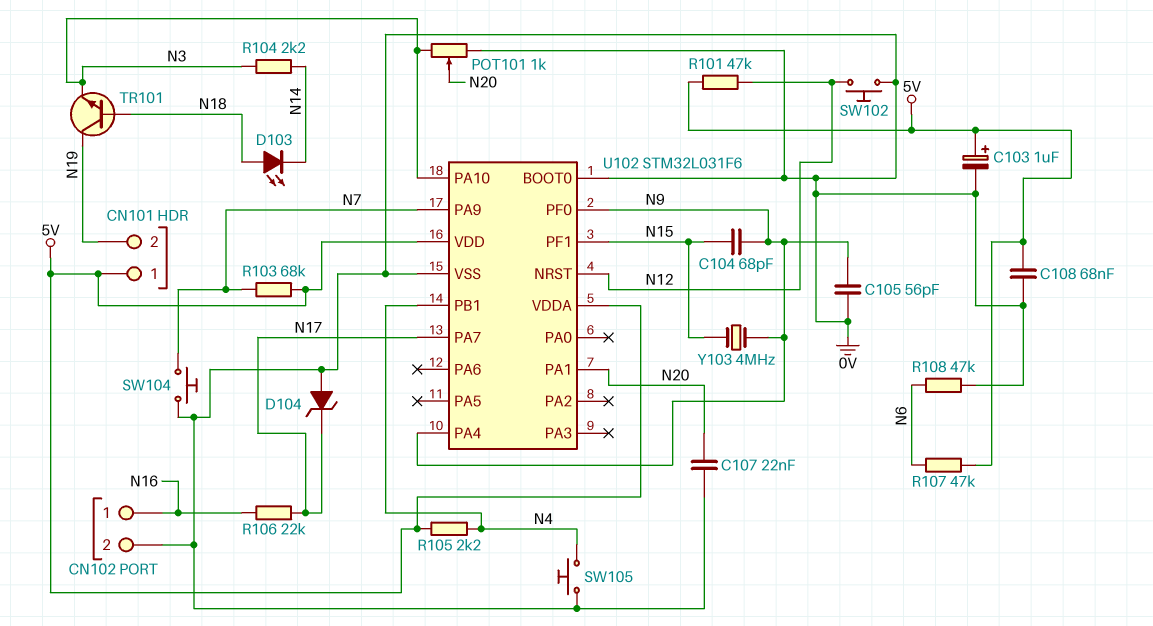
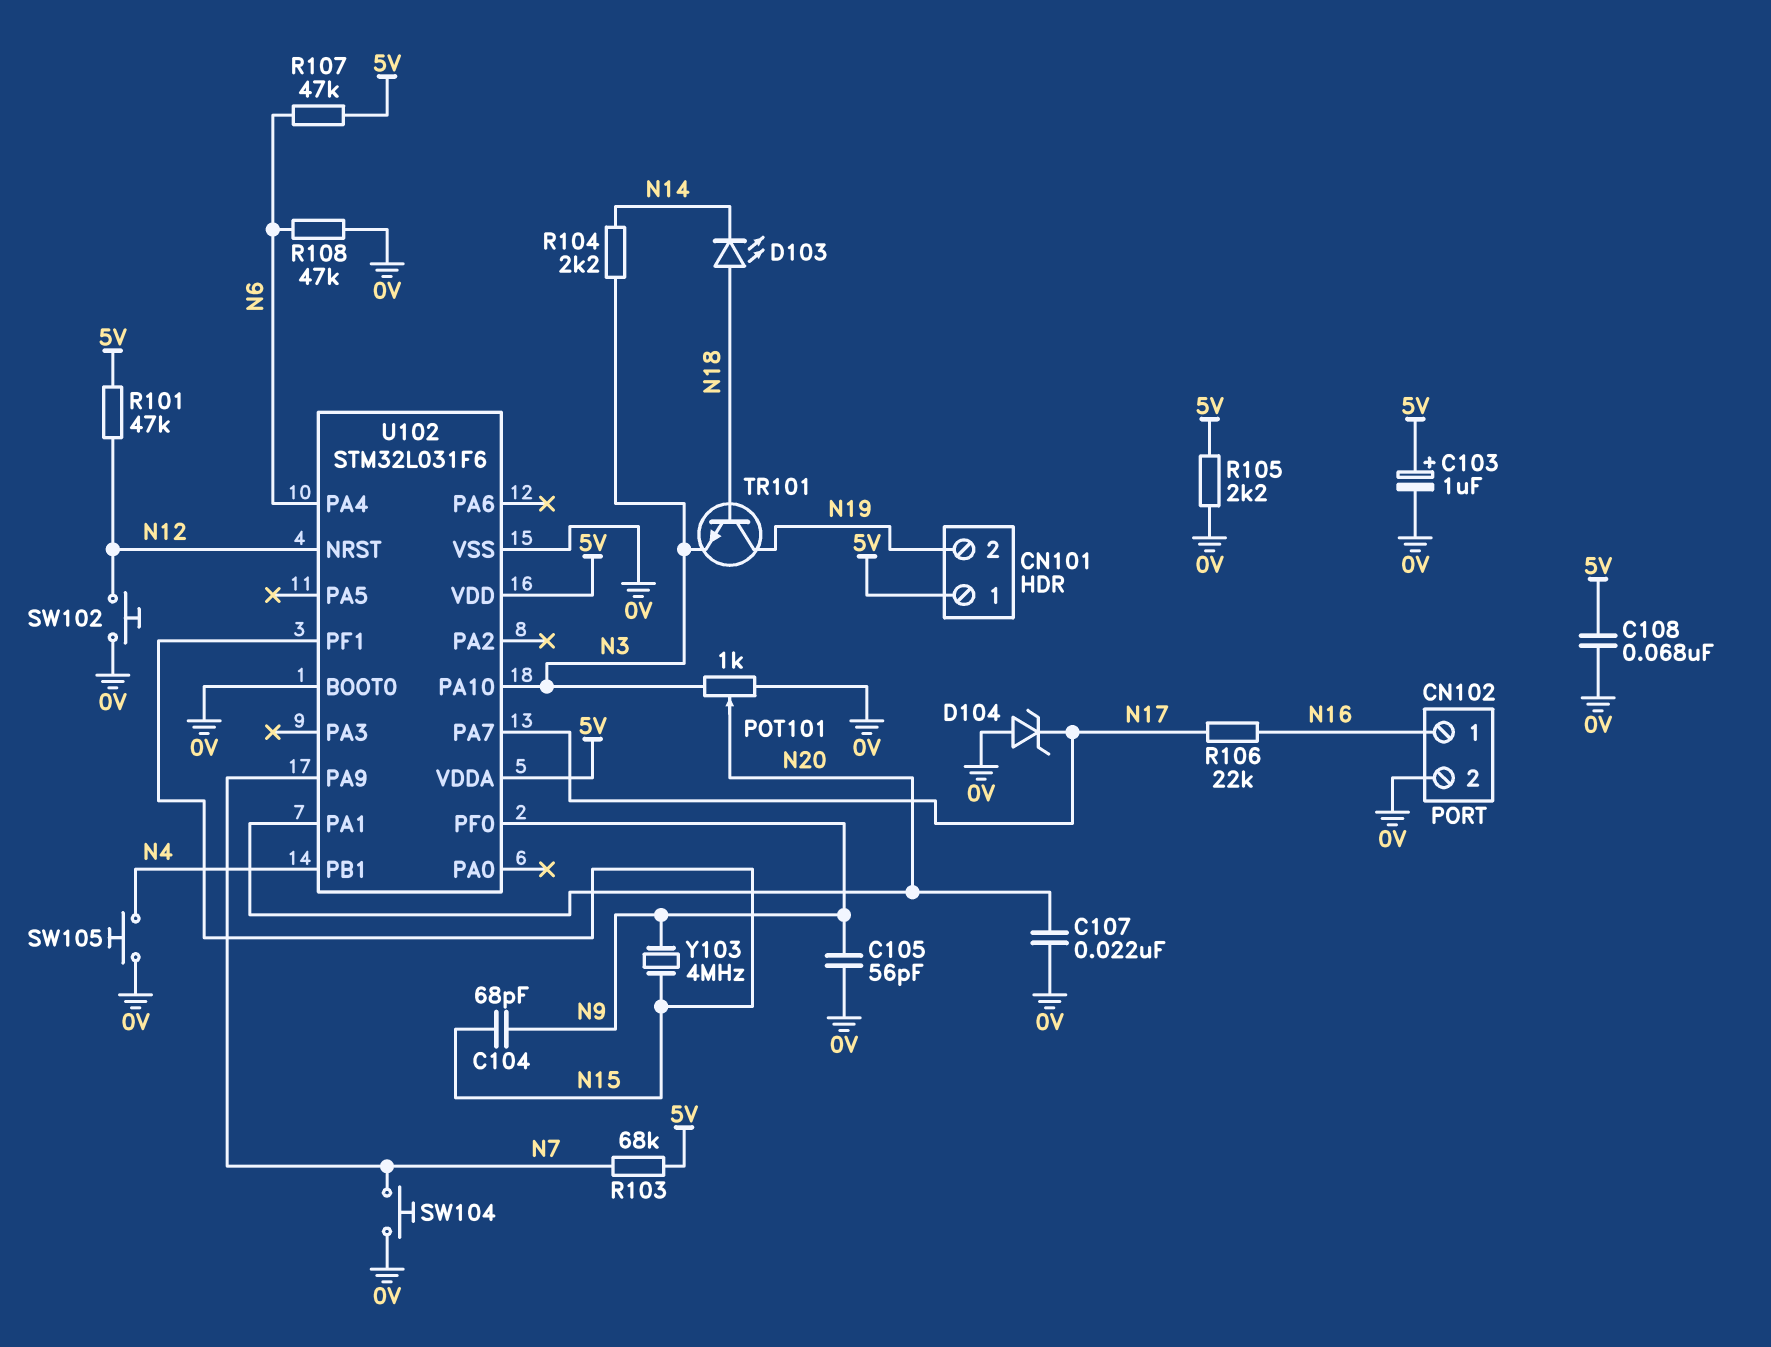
R105: 2.2k (5V, N4) -> 2.2k (0V, 5V)
U102 pin PA4: N9 -> N6

